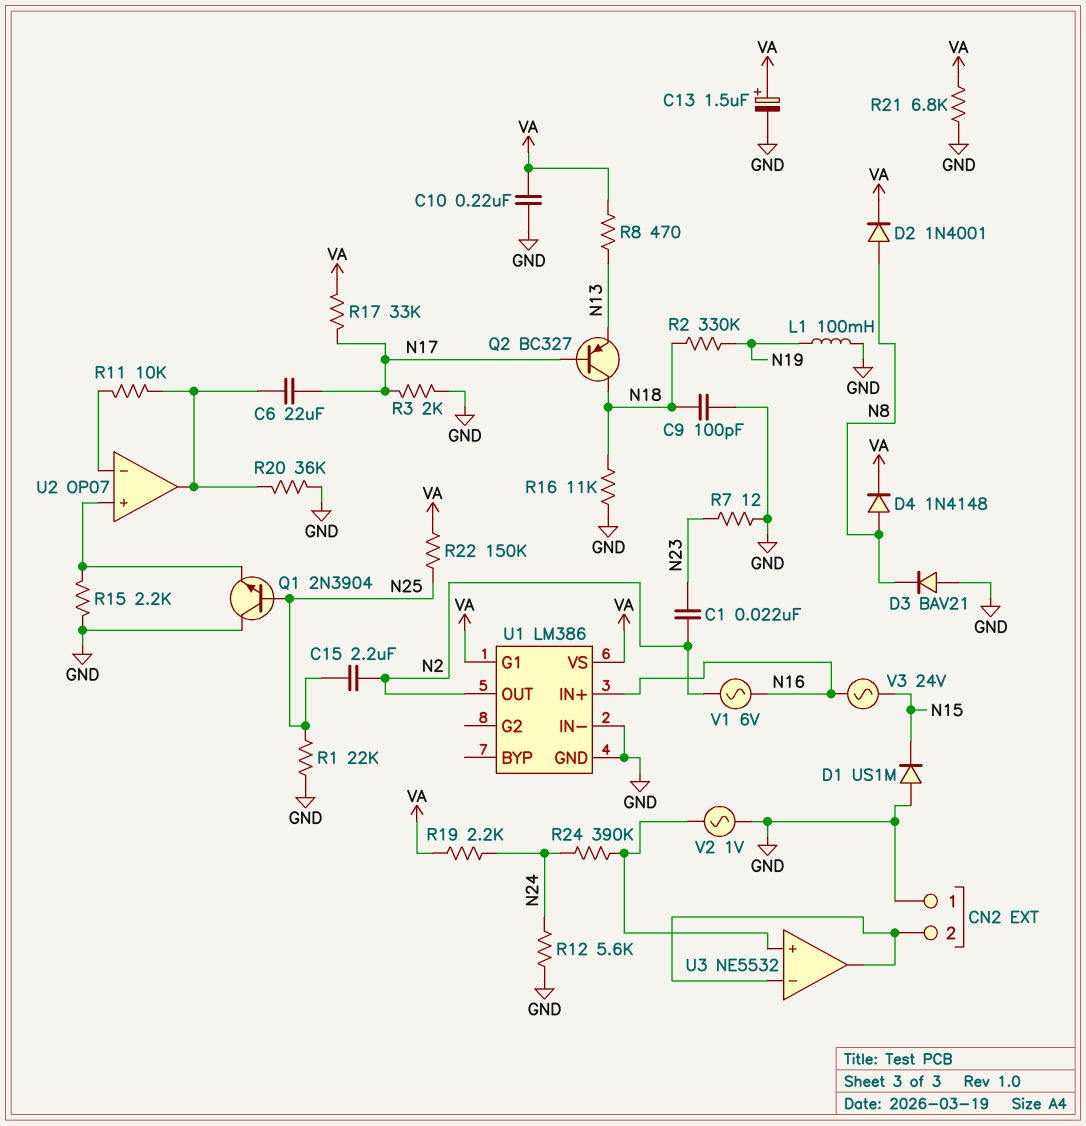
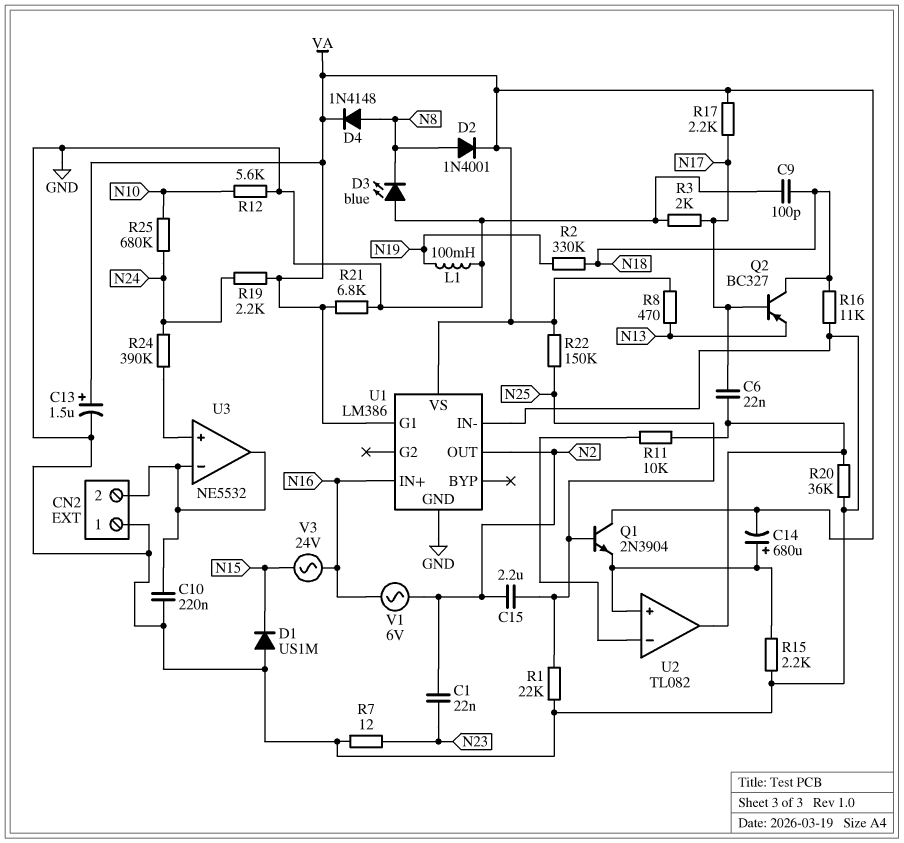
C6: 22uF (N17, U2/out) -> 22nF (N17, U2/out)
C10: 220nF (GND, VA) -> 220nF (CN2/2, GND)
C14: none -> 680uF (plus U2/in+, minus VA)
D3: diode BAV21 (A GND, K N8) -> LED blue (A GND, K N8)
Q1: NPN 2N3904 (B N25, C GND, E U2/in+) -> NPN 2N3904 (B N25, C VA, E U2/in+)
R12: 5.6k (GND, N24) -> 5.6k (GND, N10)
R17: 33k (N17, VA) -> 2.2k (N17, VA)
R25: none -> 680k (N10, N24)
U2: OP07 -> TL082
V2: AC 1V (GND, U3/in+) -> none

